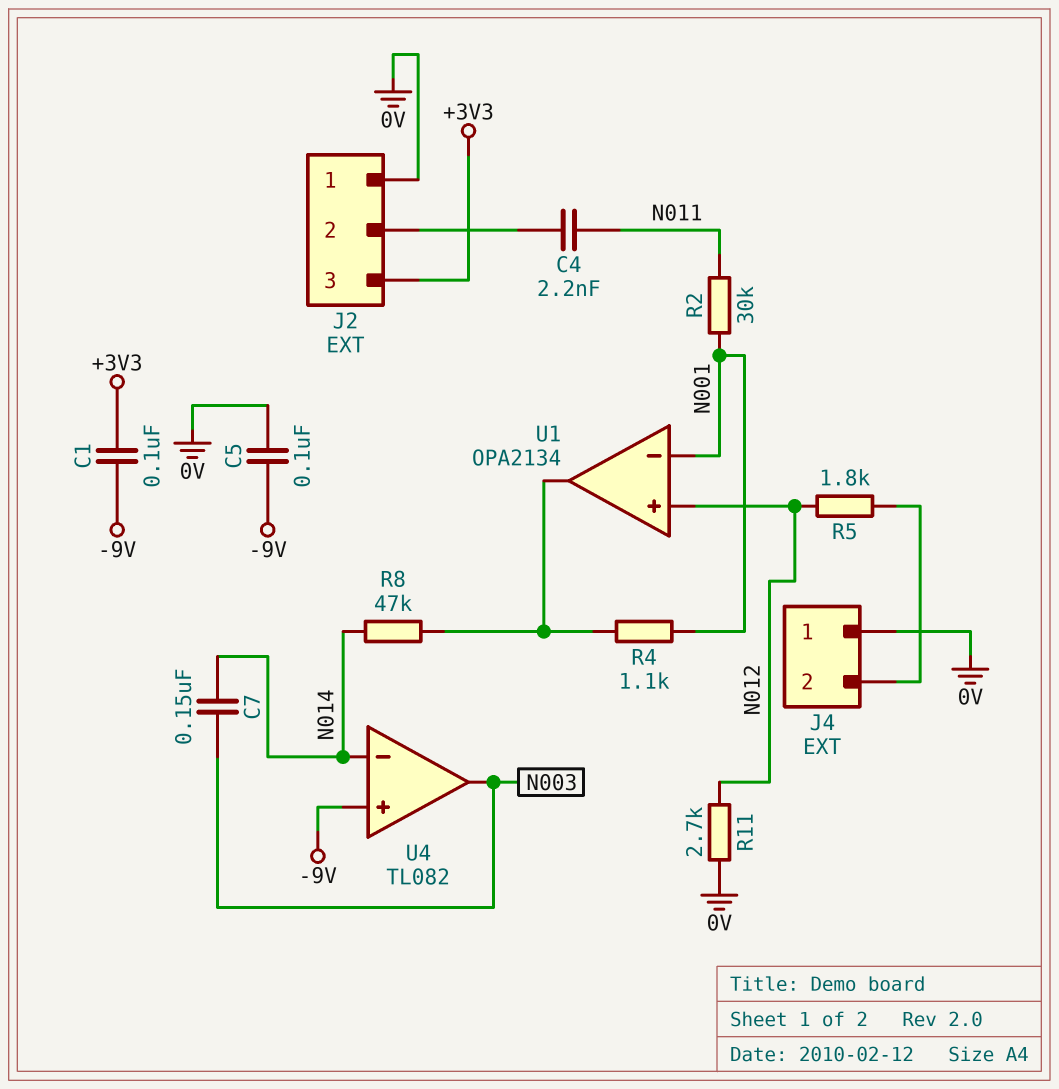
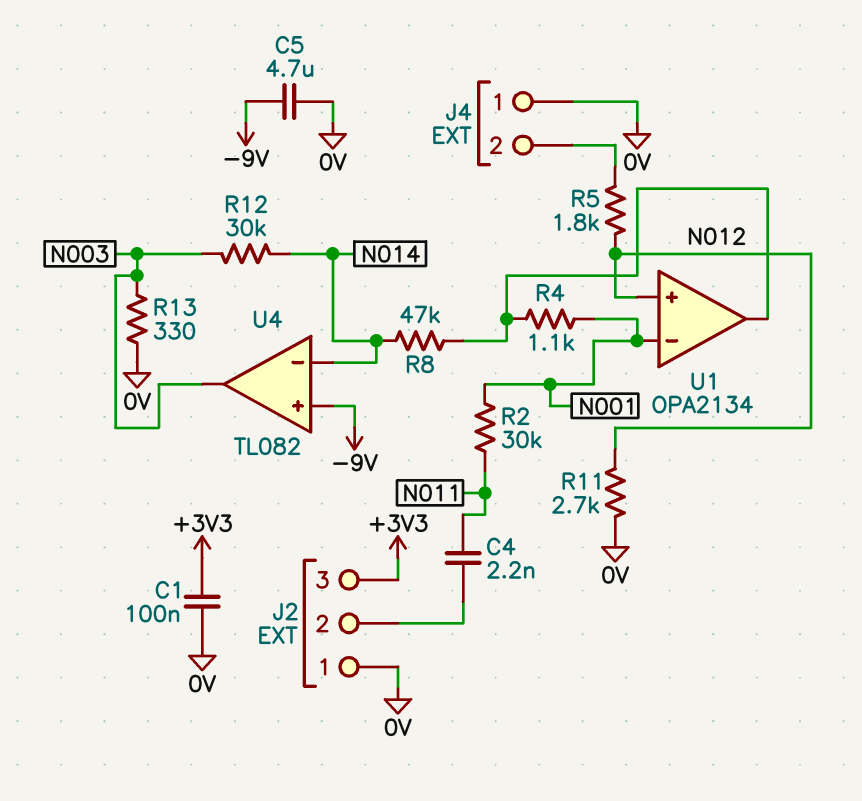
C1: 100nF (+3V3, -9V) -> 100nF (+3V3, 0V)
C5: 100nF (-9V, 0V) -> 4.7uF (-9V, 0V)
C7: 150nF (N003, N014) -> none
R12: none -> 30k (N003, N014)
R13: none -> 330 (0V, N003)

